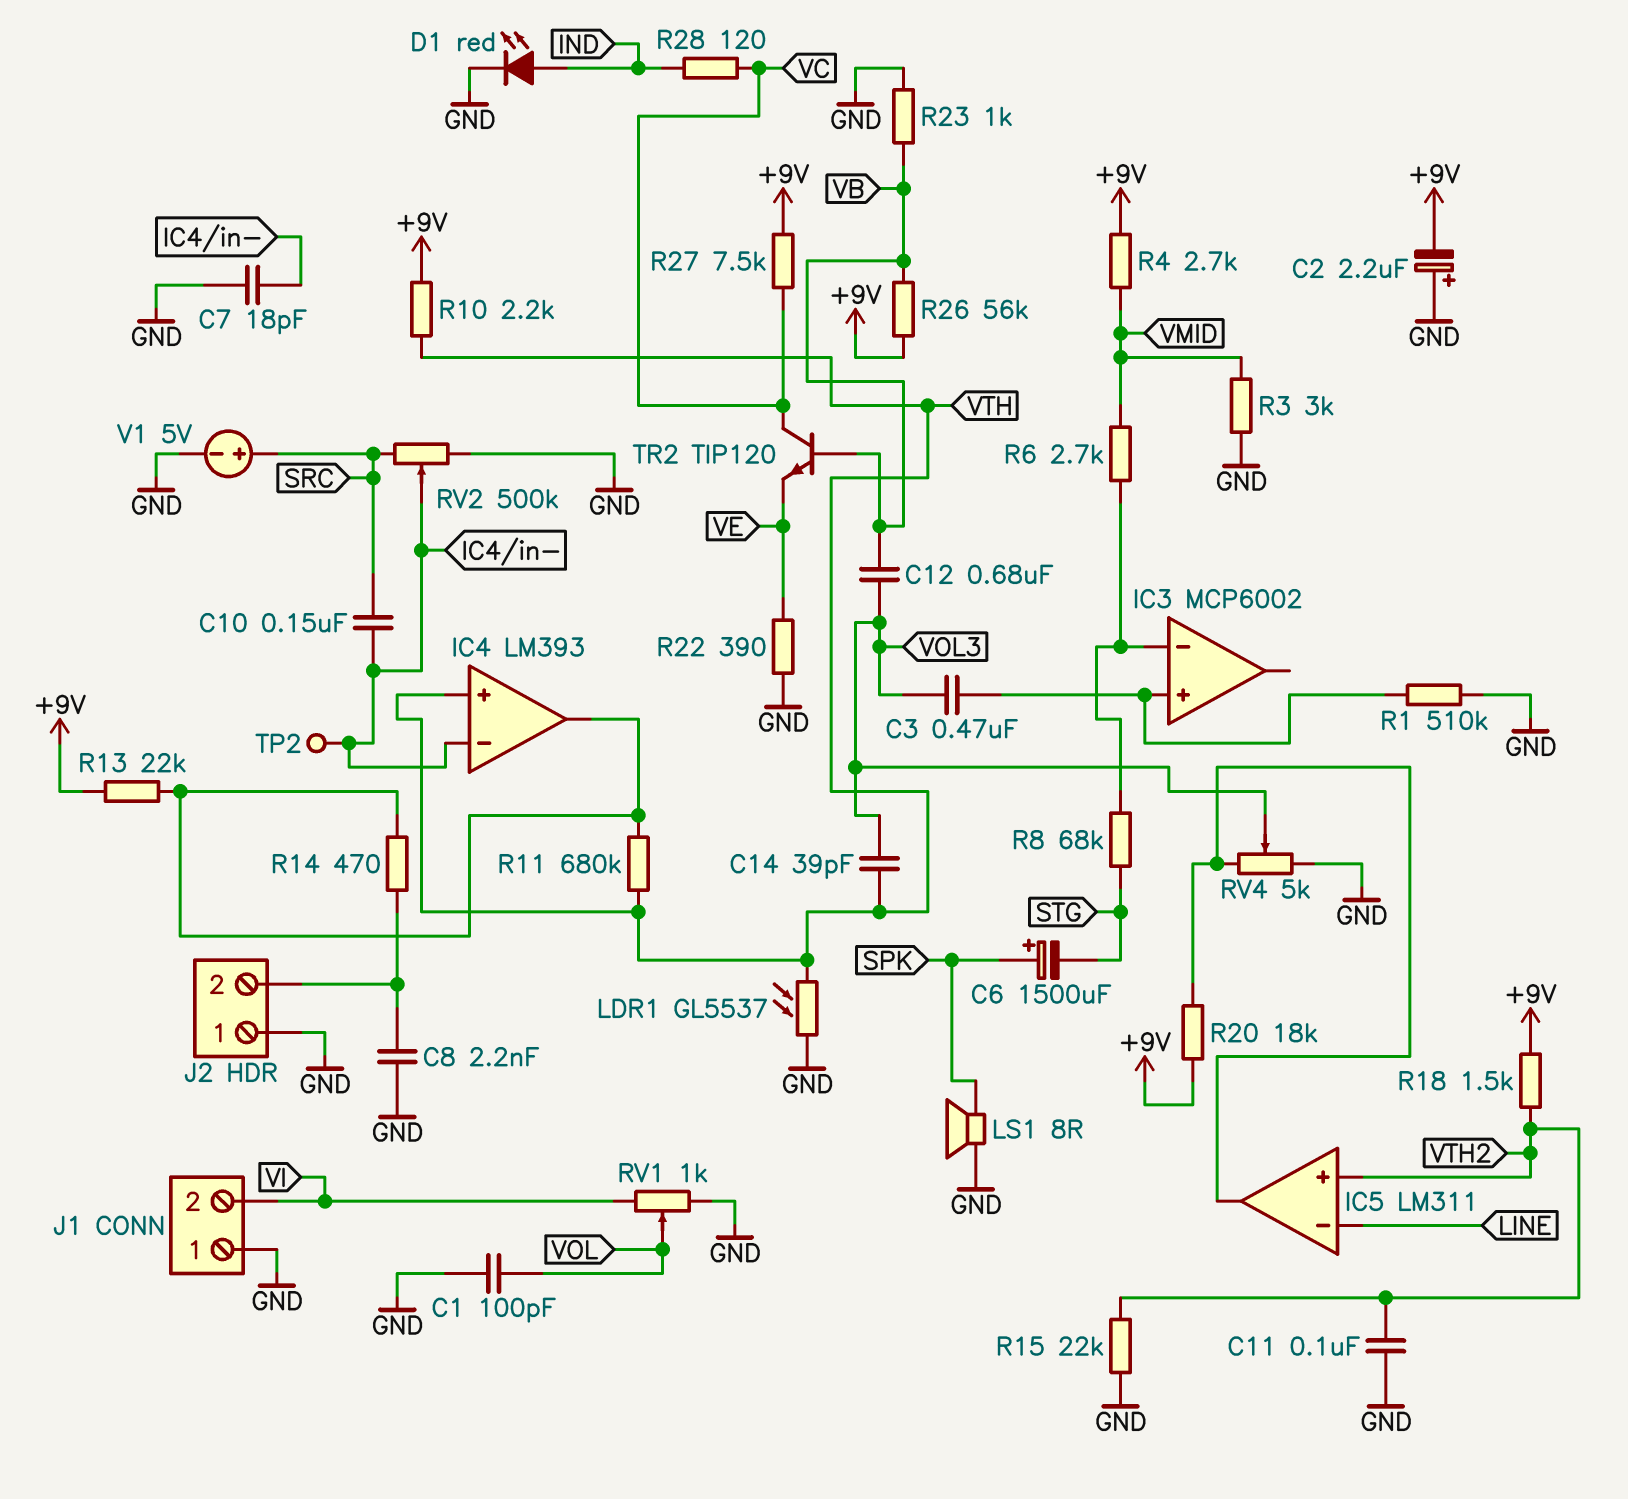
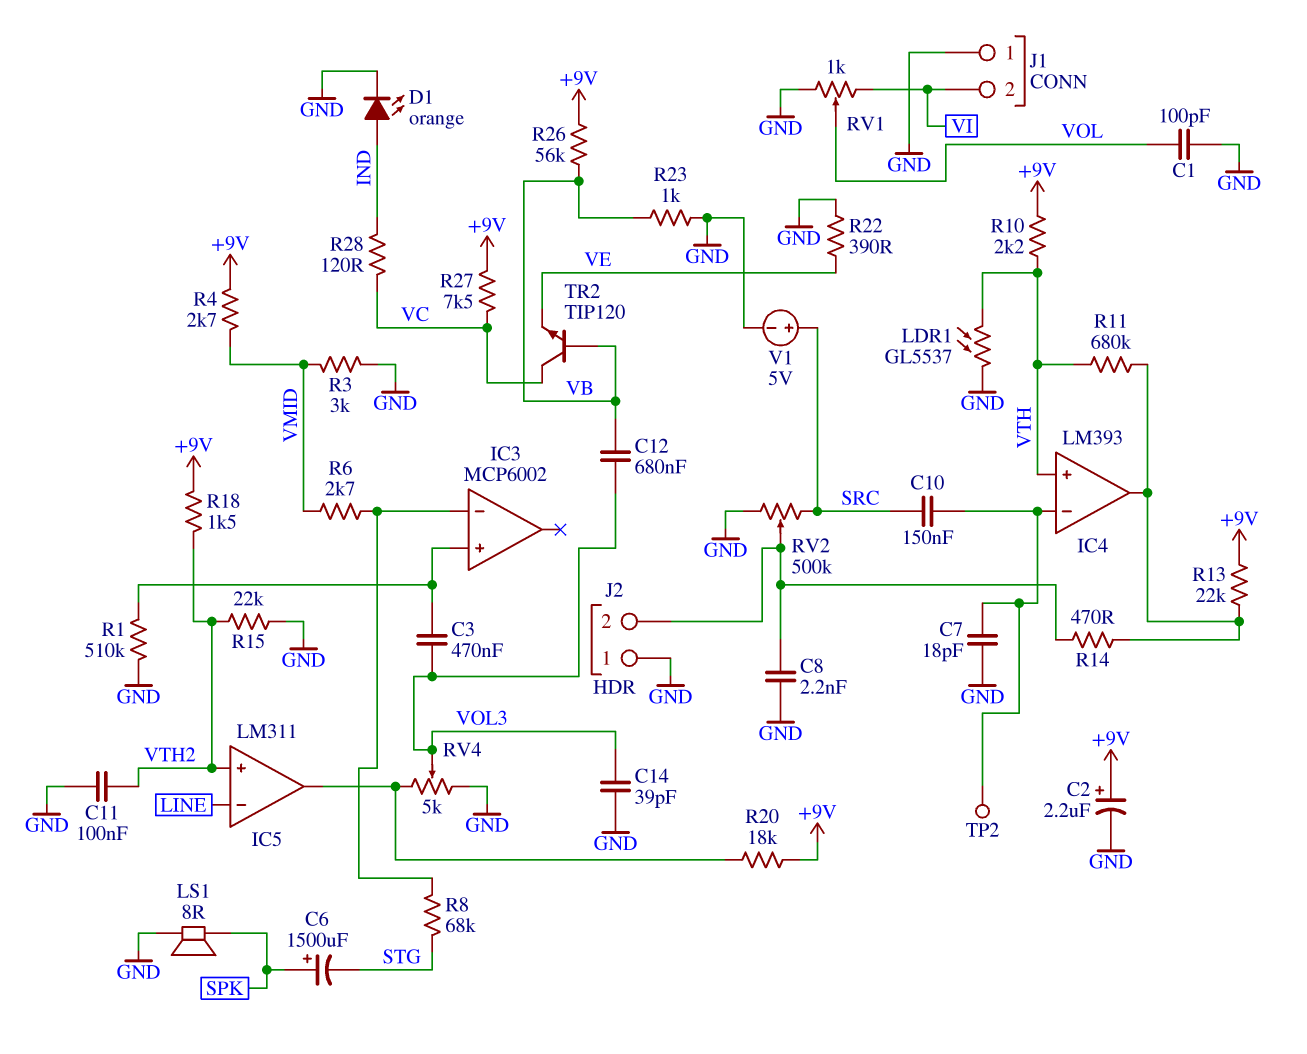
C2: 2.2uF (plus GND, minus +9V) -> 2.2uF (plus +9V, minus GND)
C14: 39pF (VOL3, VTH) -> 39pF (GND, VOL3)
D1: LED red (A IND, K GND) -> LED orange (A IND, K GND)
RV2: 500k (GND, SRC, wiper IC4/in-) -> 500k (GND, SRC, wiper J2/2)

